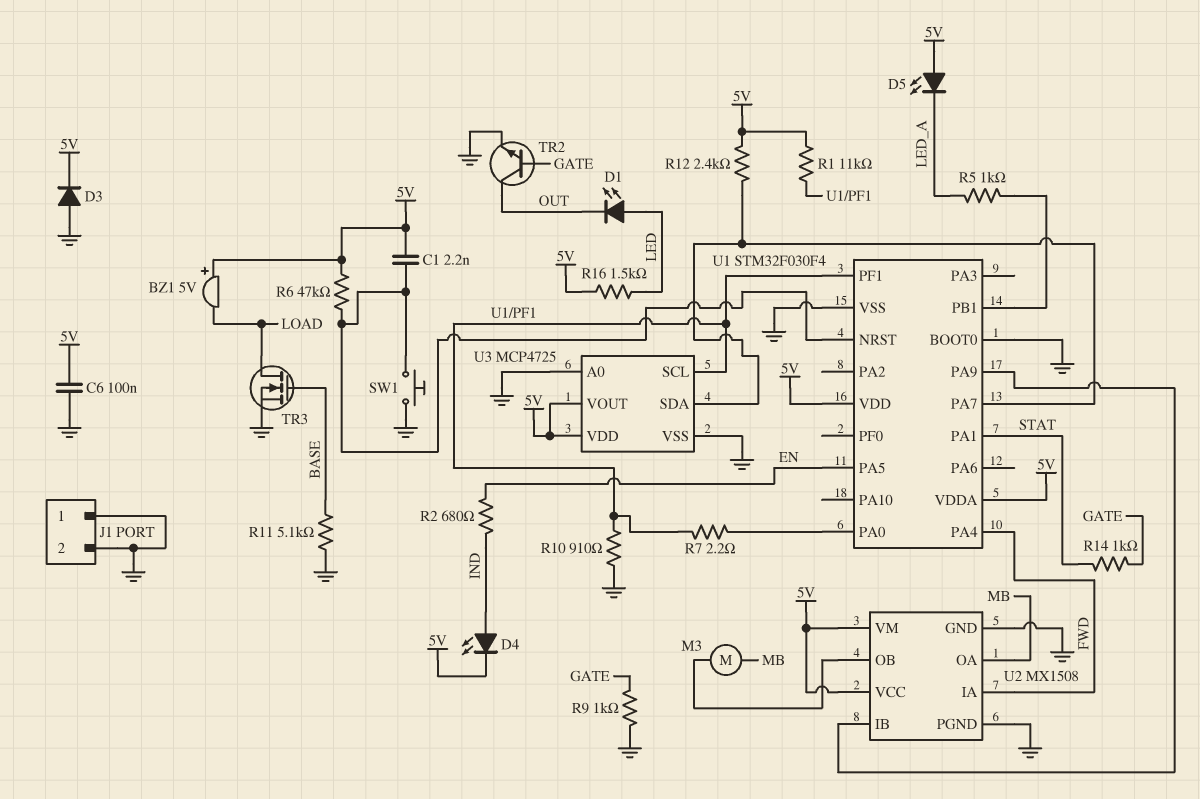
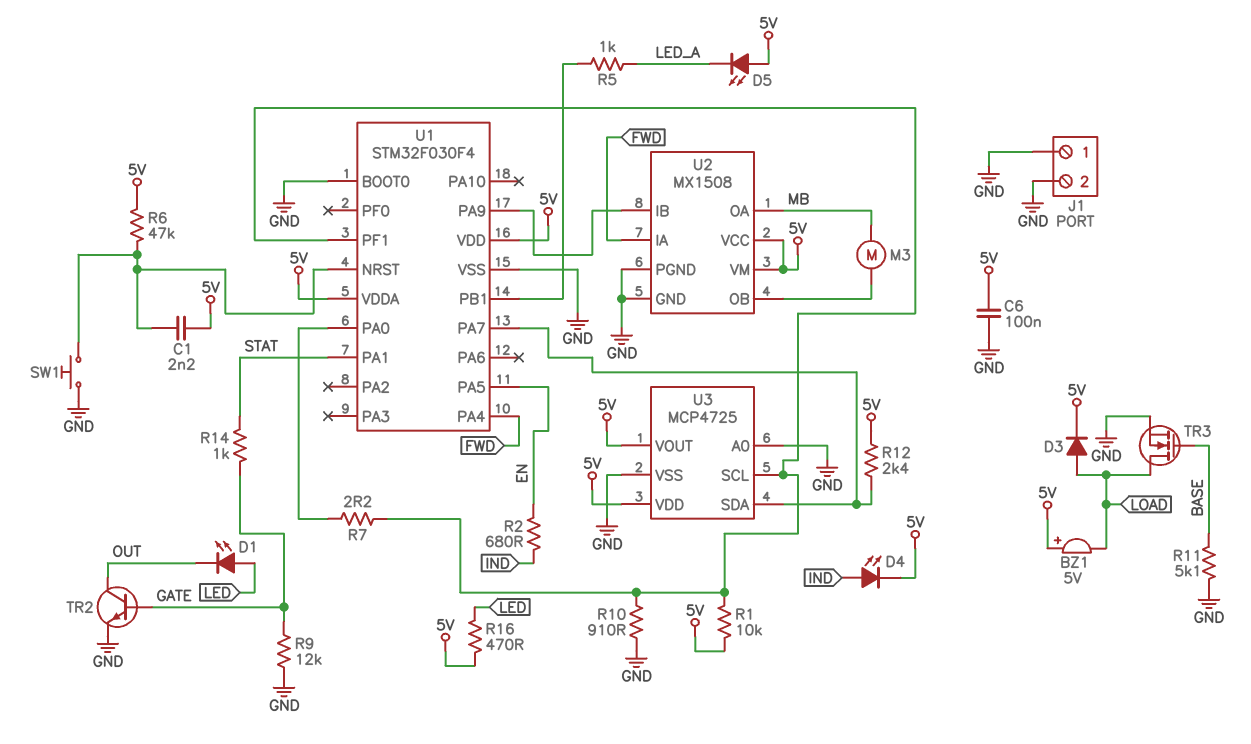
D3: diode (A GND, K 5V) -> diode (A LOAD, K 5V)
R1: 11k (5V, U1/PF1) -> 10k (5V, U1/PF1)
R9: 1k (GATE, GND) -> 12k (GATE, GND)
R16: 1.5k (5V, LED) -> 470 (5V, LED)

